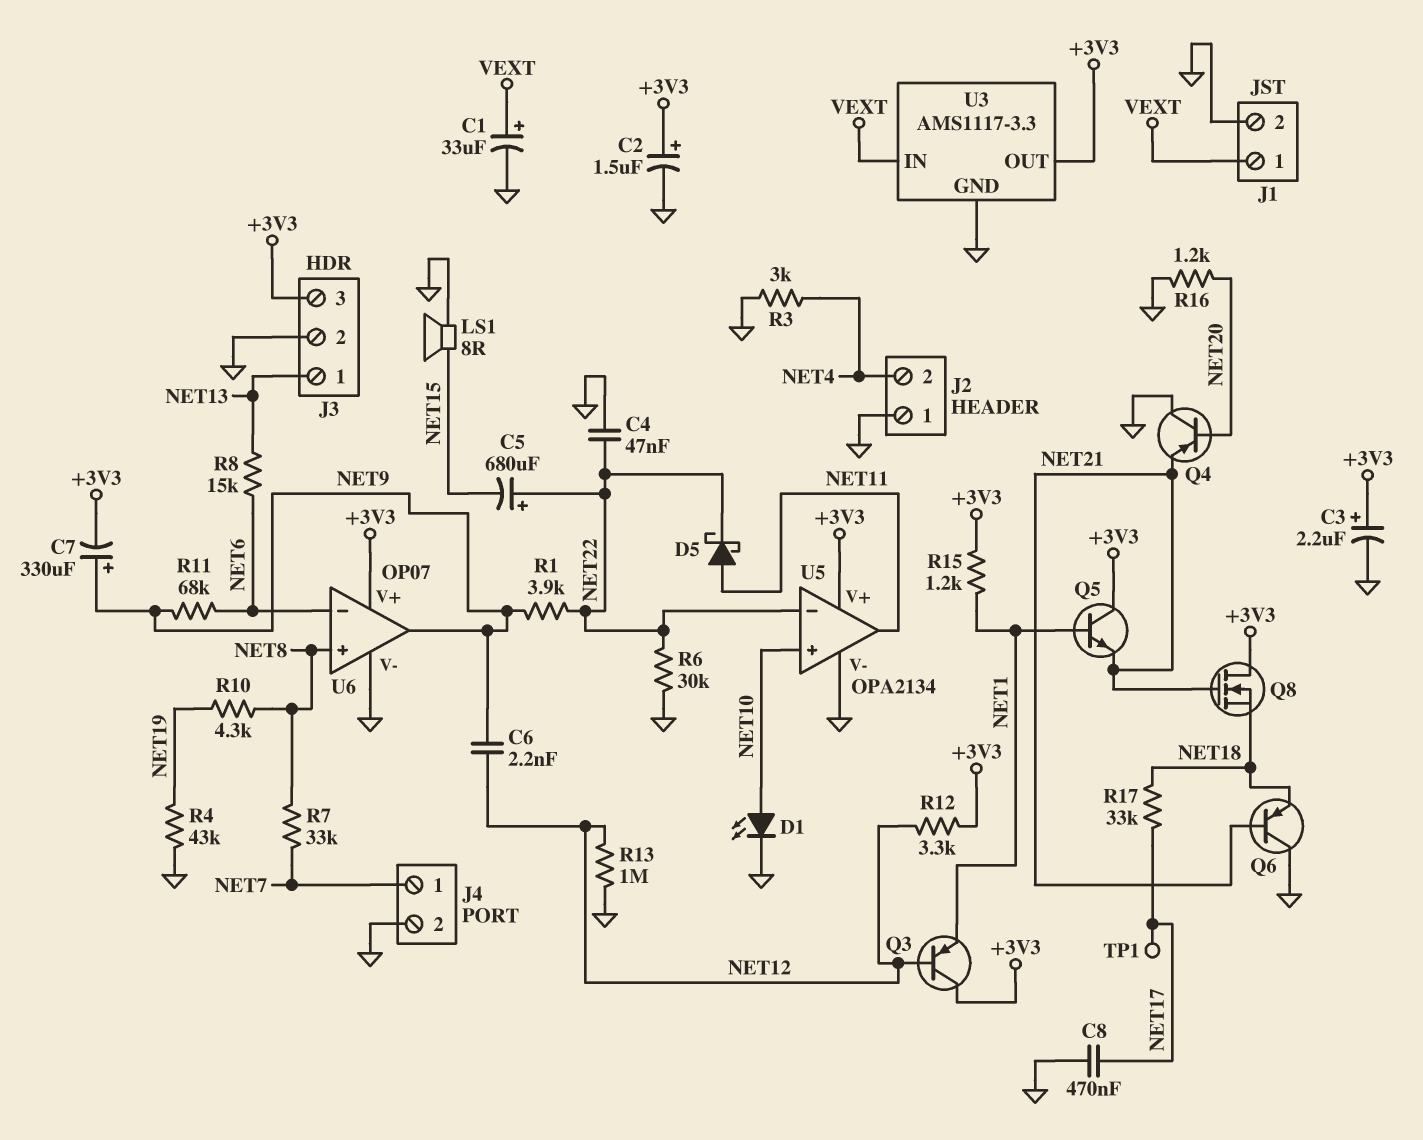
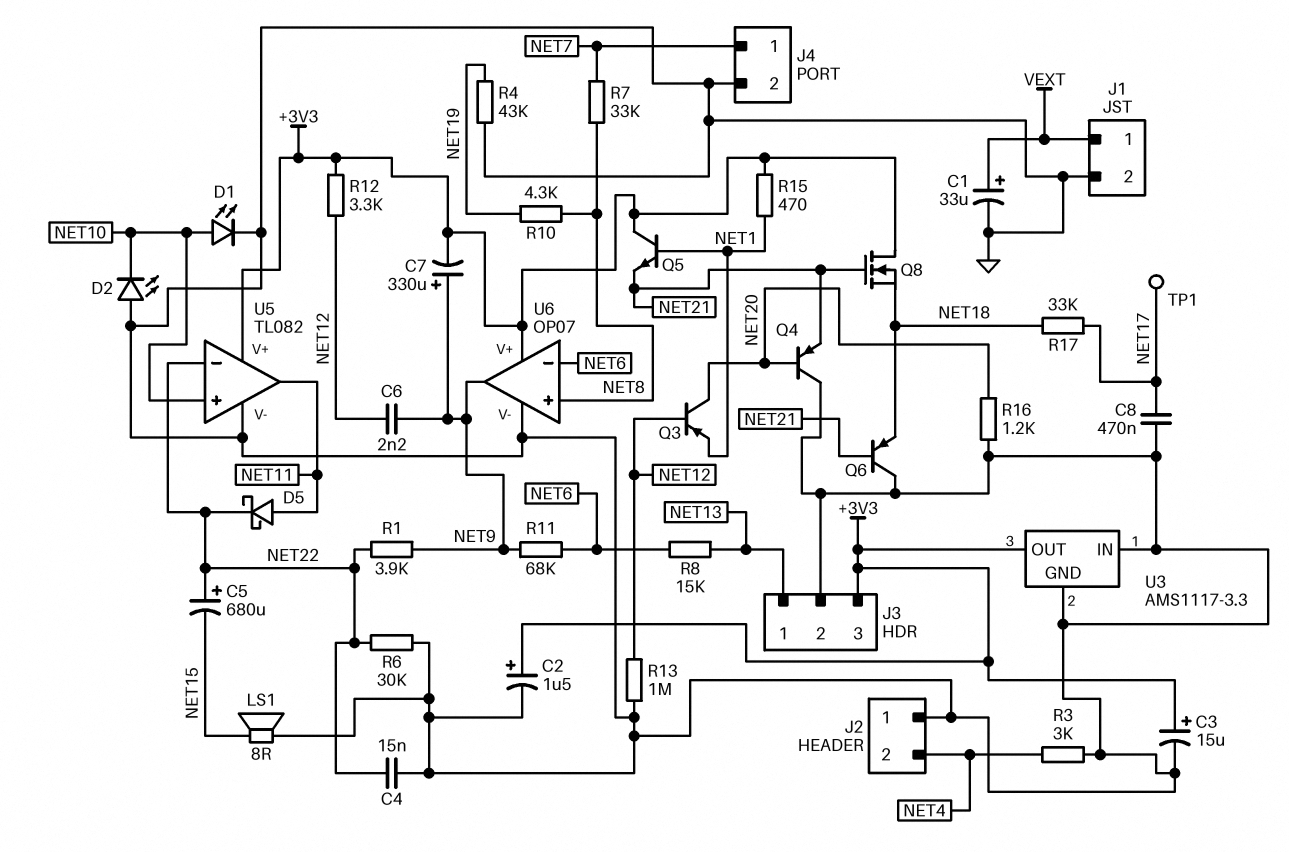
C3: 2.2uF (plus +3V3, minus GND) -> 15uF (plus +3V3, minus GND)
C4: 47nF (GND, NET22) -> 15nF (GND, NET22)
D2: none -> LED (A GND, K NET10)
Q3: PNP (B NET12, C +3V3, E NET1) -> PNP (B NET12, C NET20, E NET1)
R15: 1.2k (+3V3, NET1) -> 470 (+3V3, NET1)
U3 pin IN: VEXT -> GND
U5: OPA2134 -> TL082

